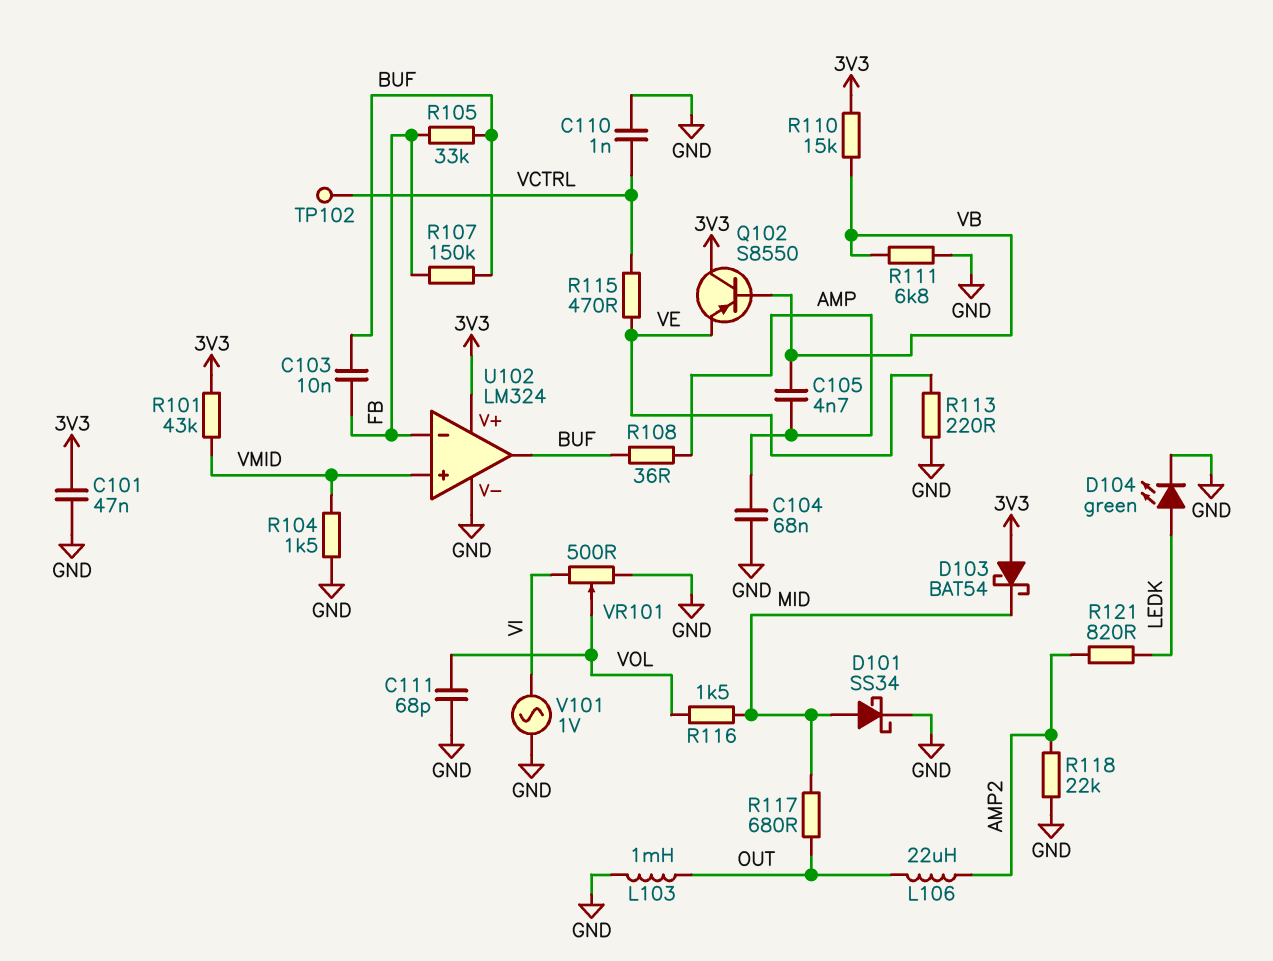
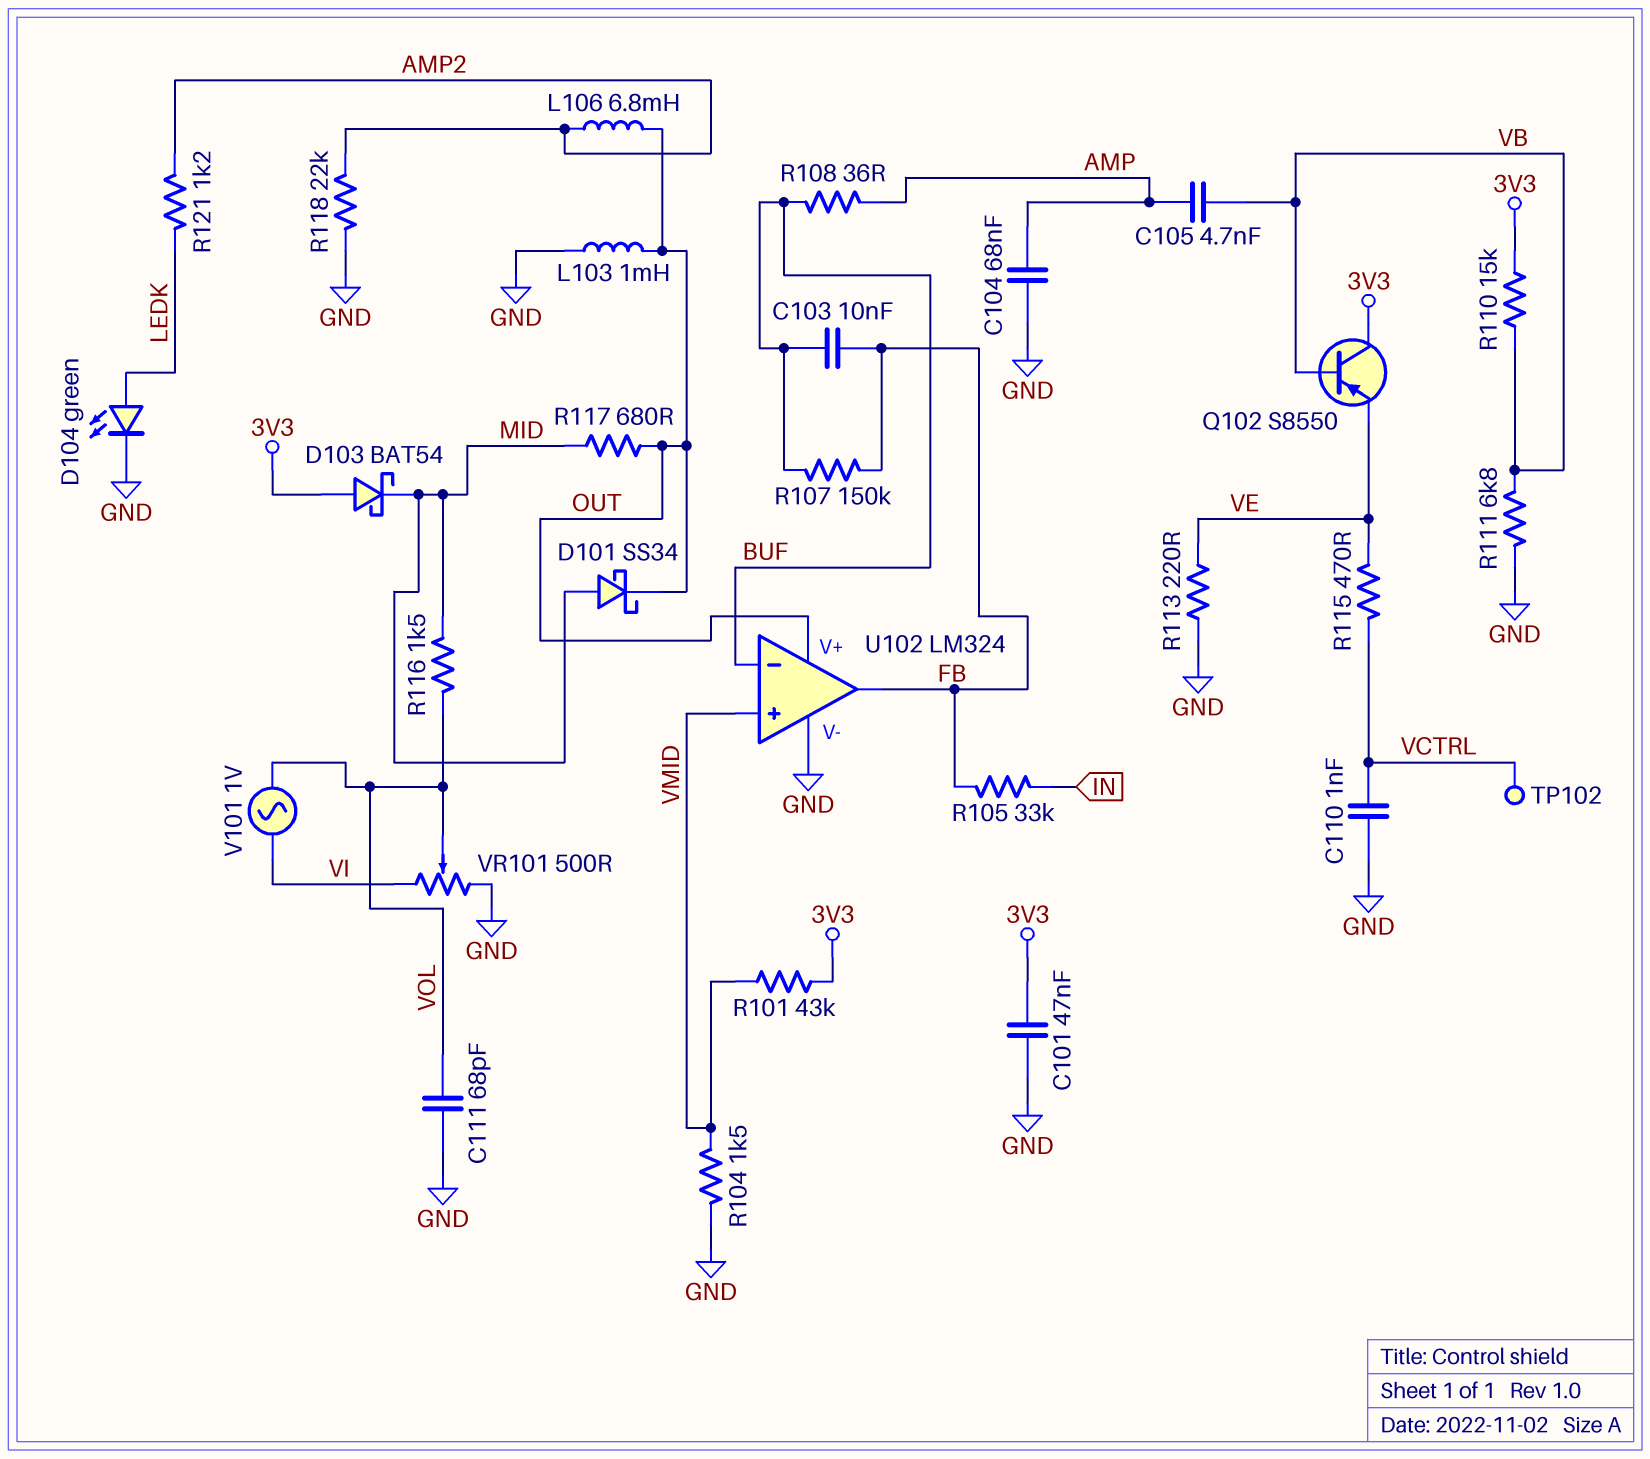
D101: schottky SS34 (A MID, K GND) -> schottky SS34 (A MID, K OUT)
L106: 22uH (AMP2, OUT) -> 6.8mH (AMP2, OUT)
R105: 33k (BUF, FB) -> 33k (FB, IN)
R121: 820 (AMP2, LEDK) -> 1.2k (AMP2, LEDK)
U102 pin V+: 3V3 -> OUT
U102 pin in-: FB -> BUF
U102 pin out: BUF -> FB
V101: AC 1V (GND, VI) -> AC 1V (VI, VOL)

